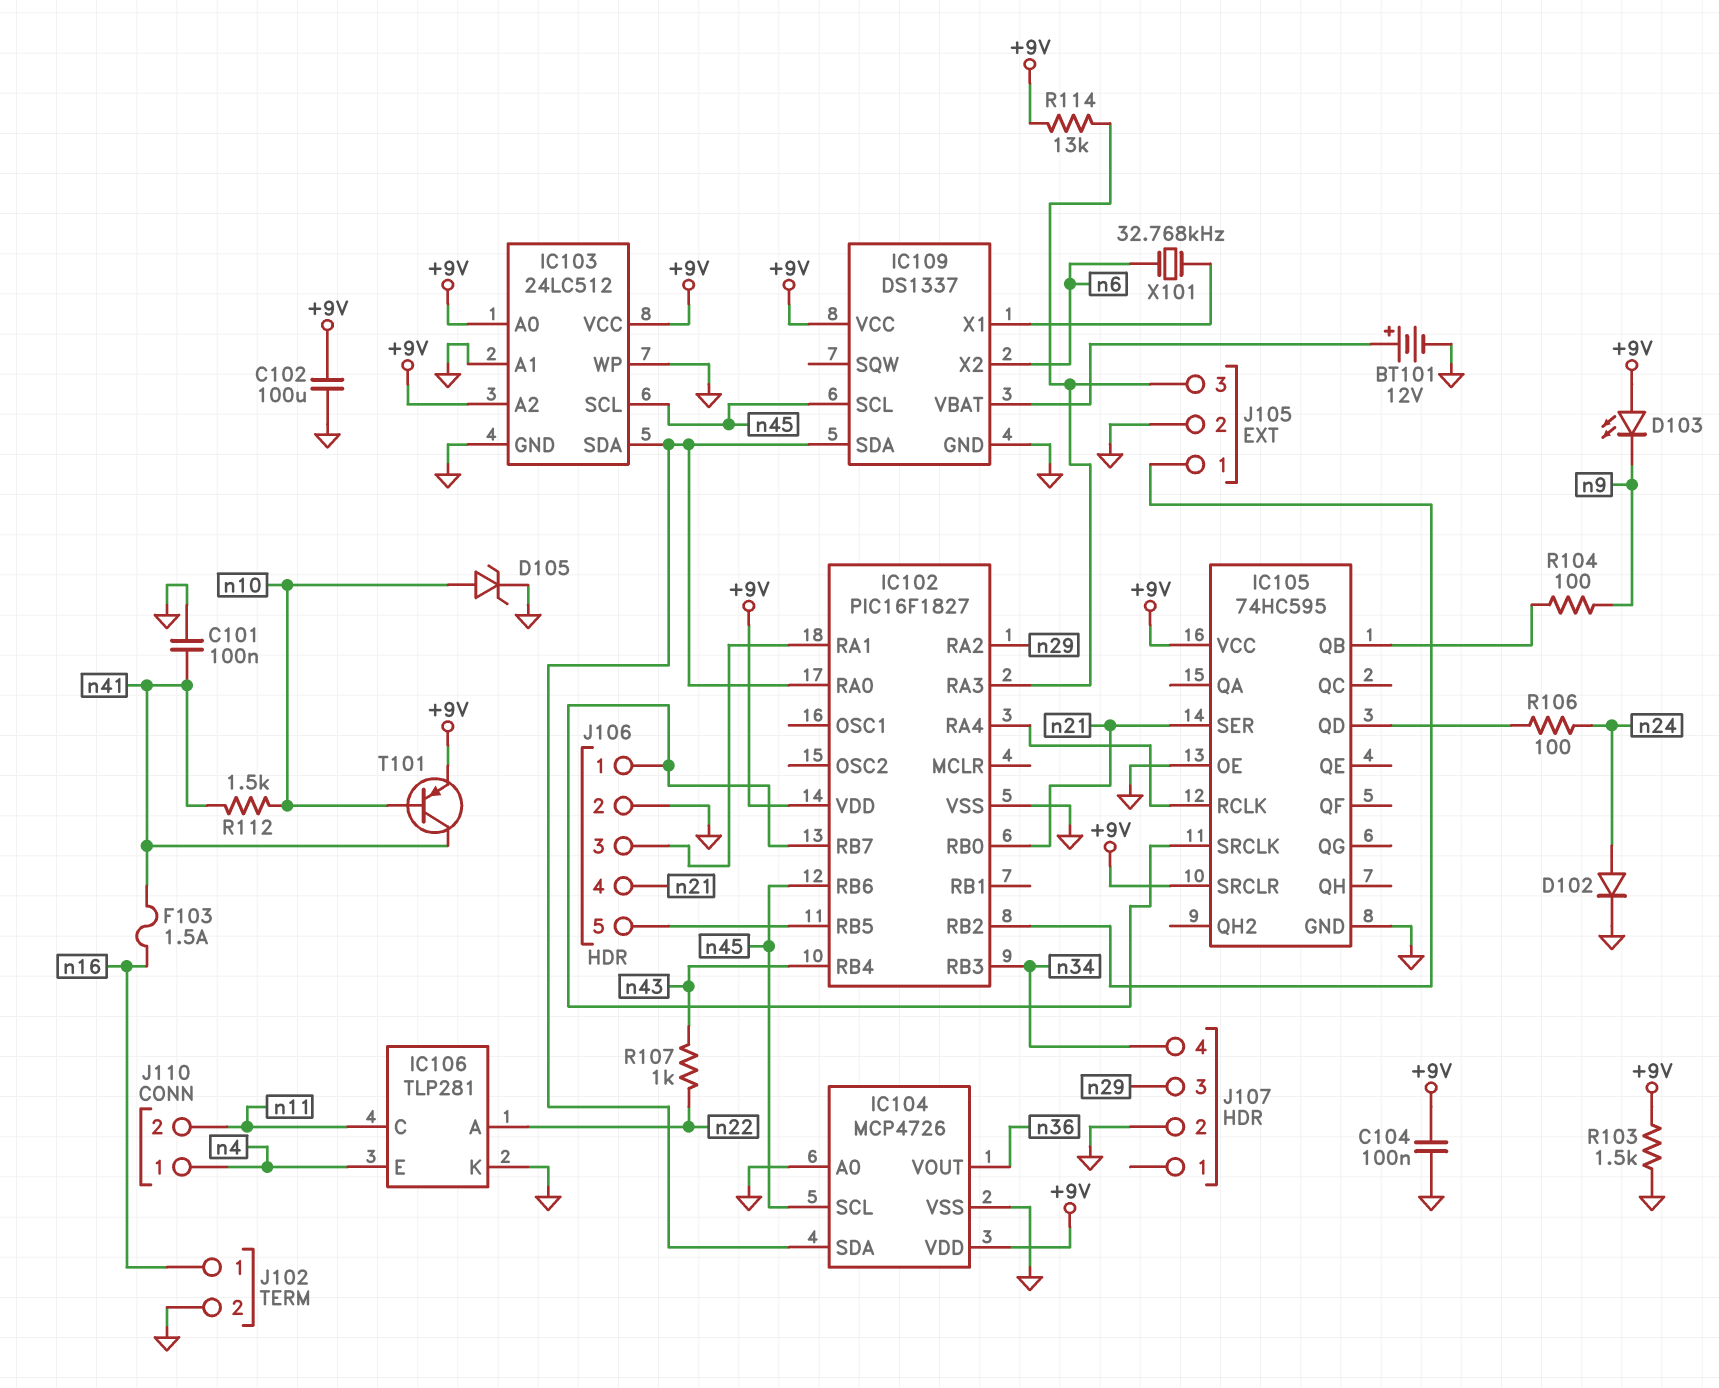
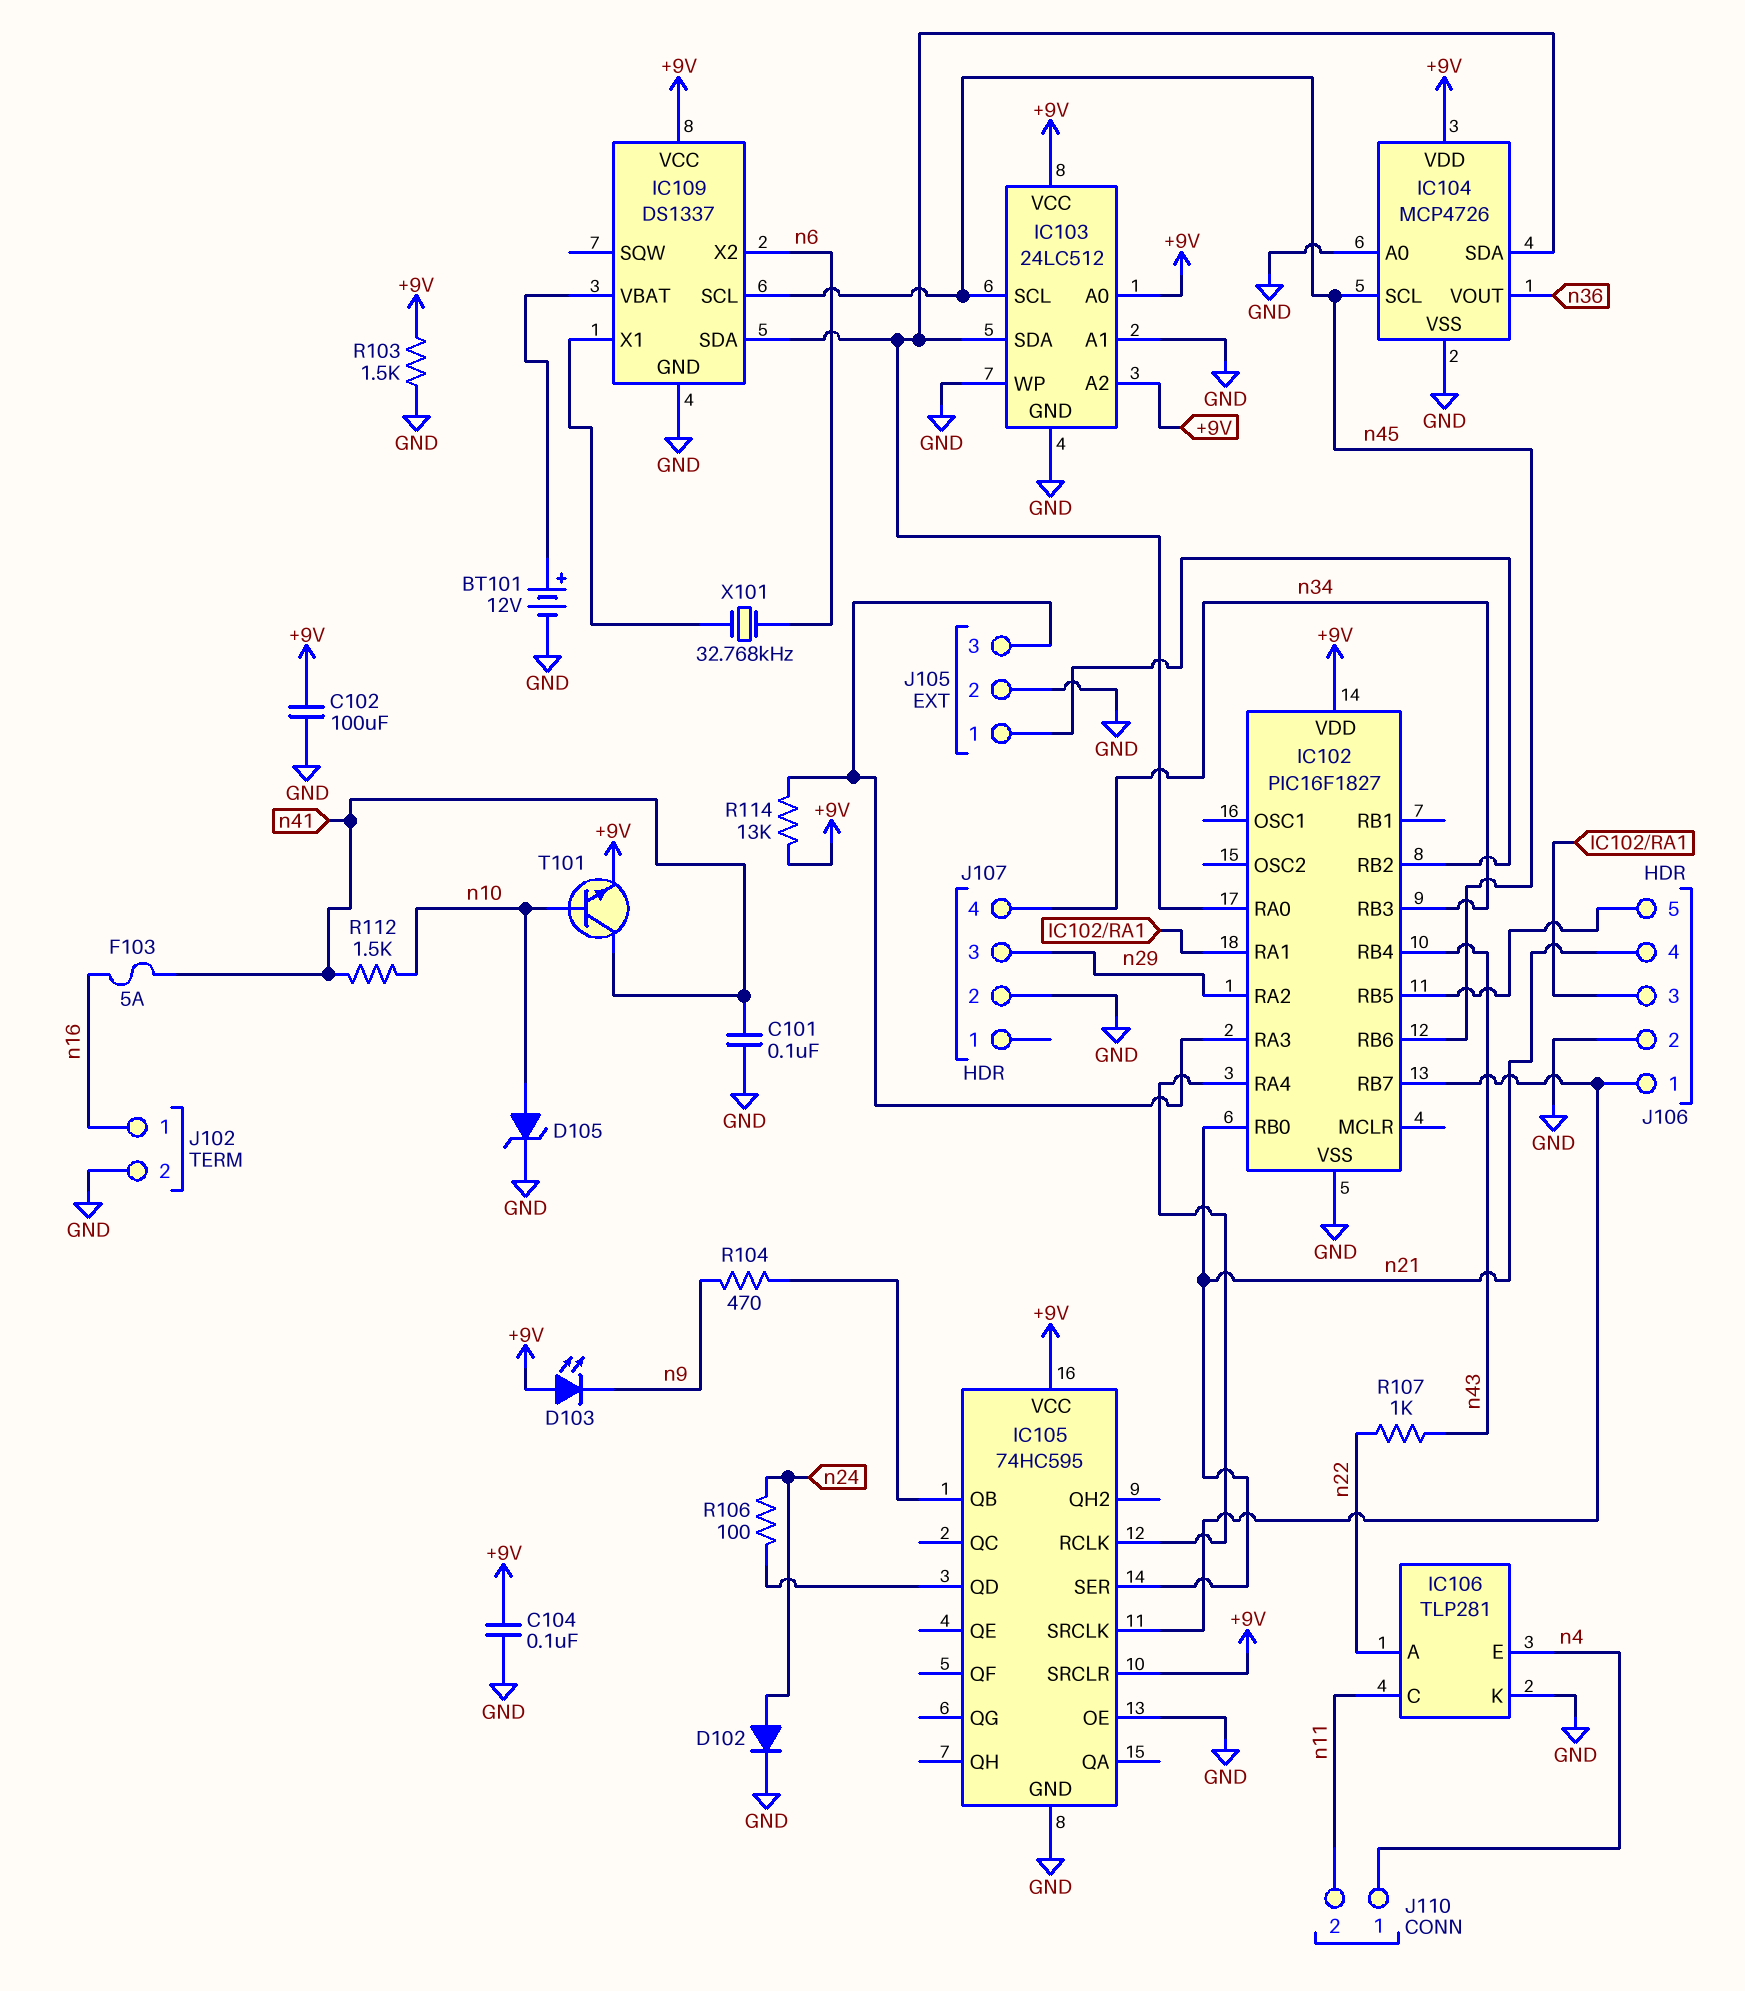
F103: 1.5A (n16, n41) -> 5A (n16, n41)
R104: 100 (IC105/QB, n9) -> 470 (IC105/QB, n9)
T101: PNP (B n10, C n41, E +9V) -> NPN (B n10, C n41, E +9V)

